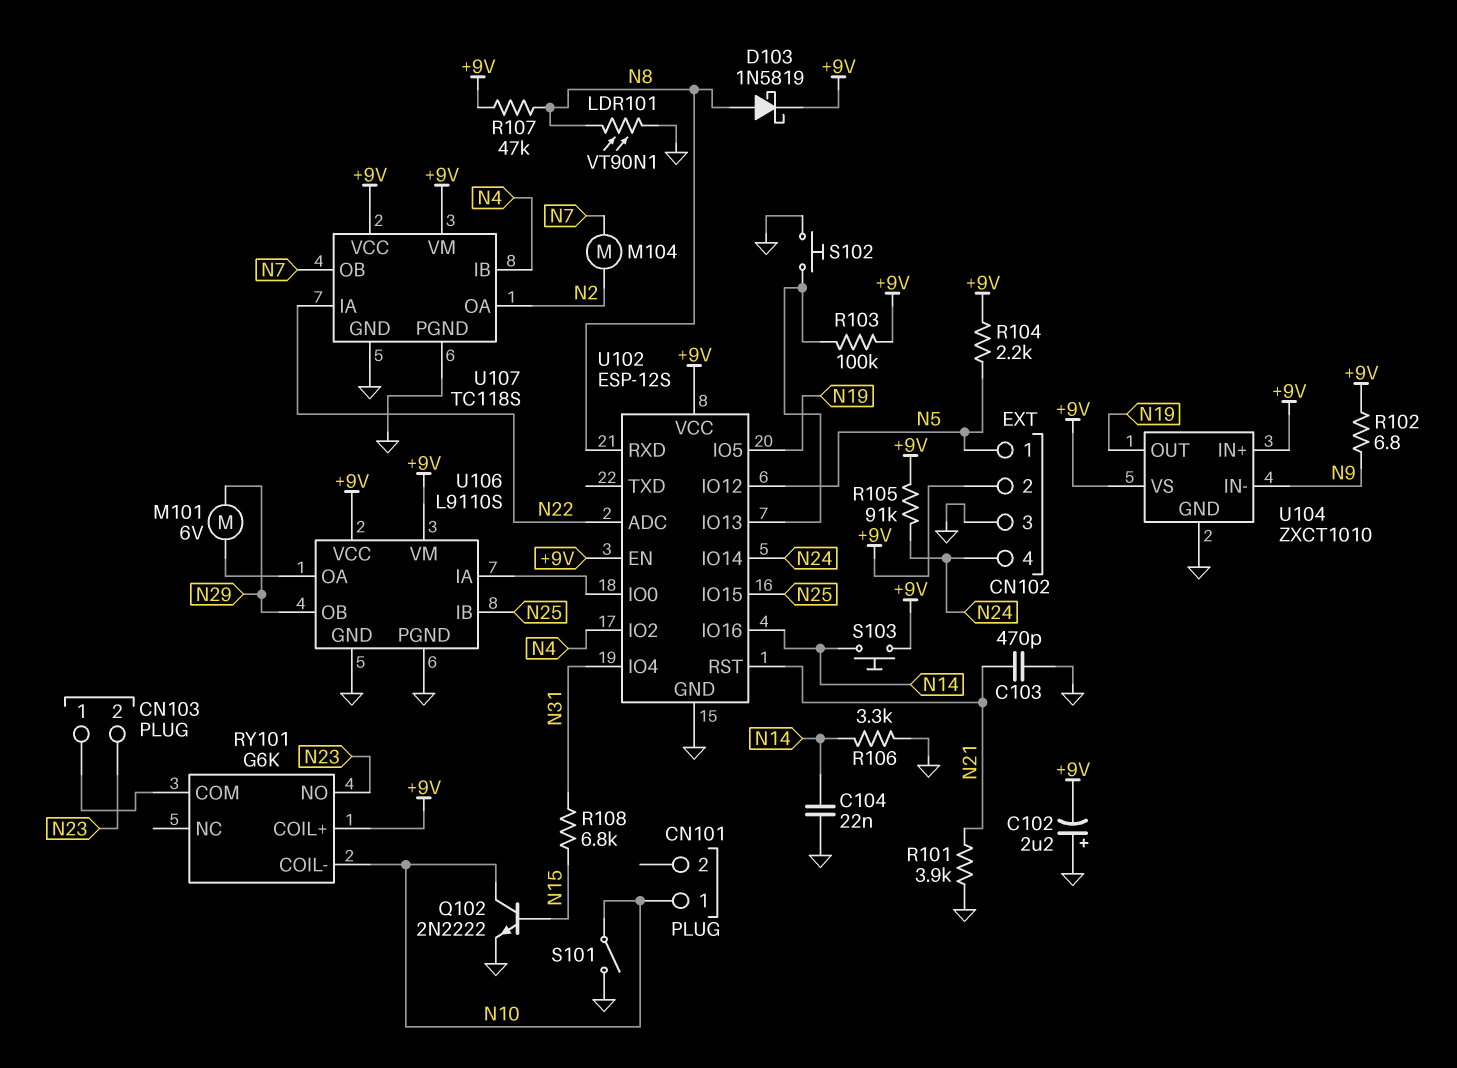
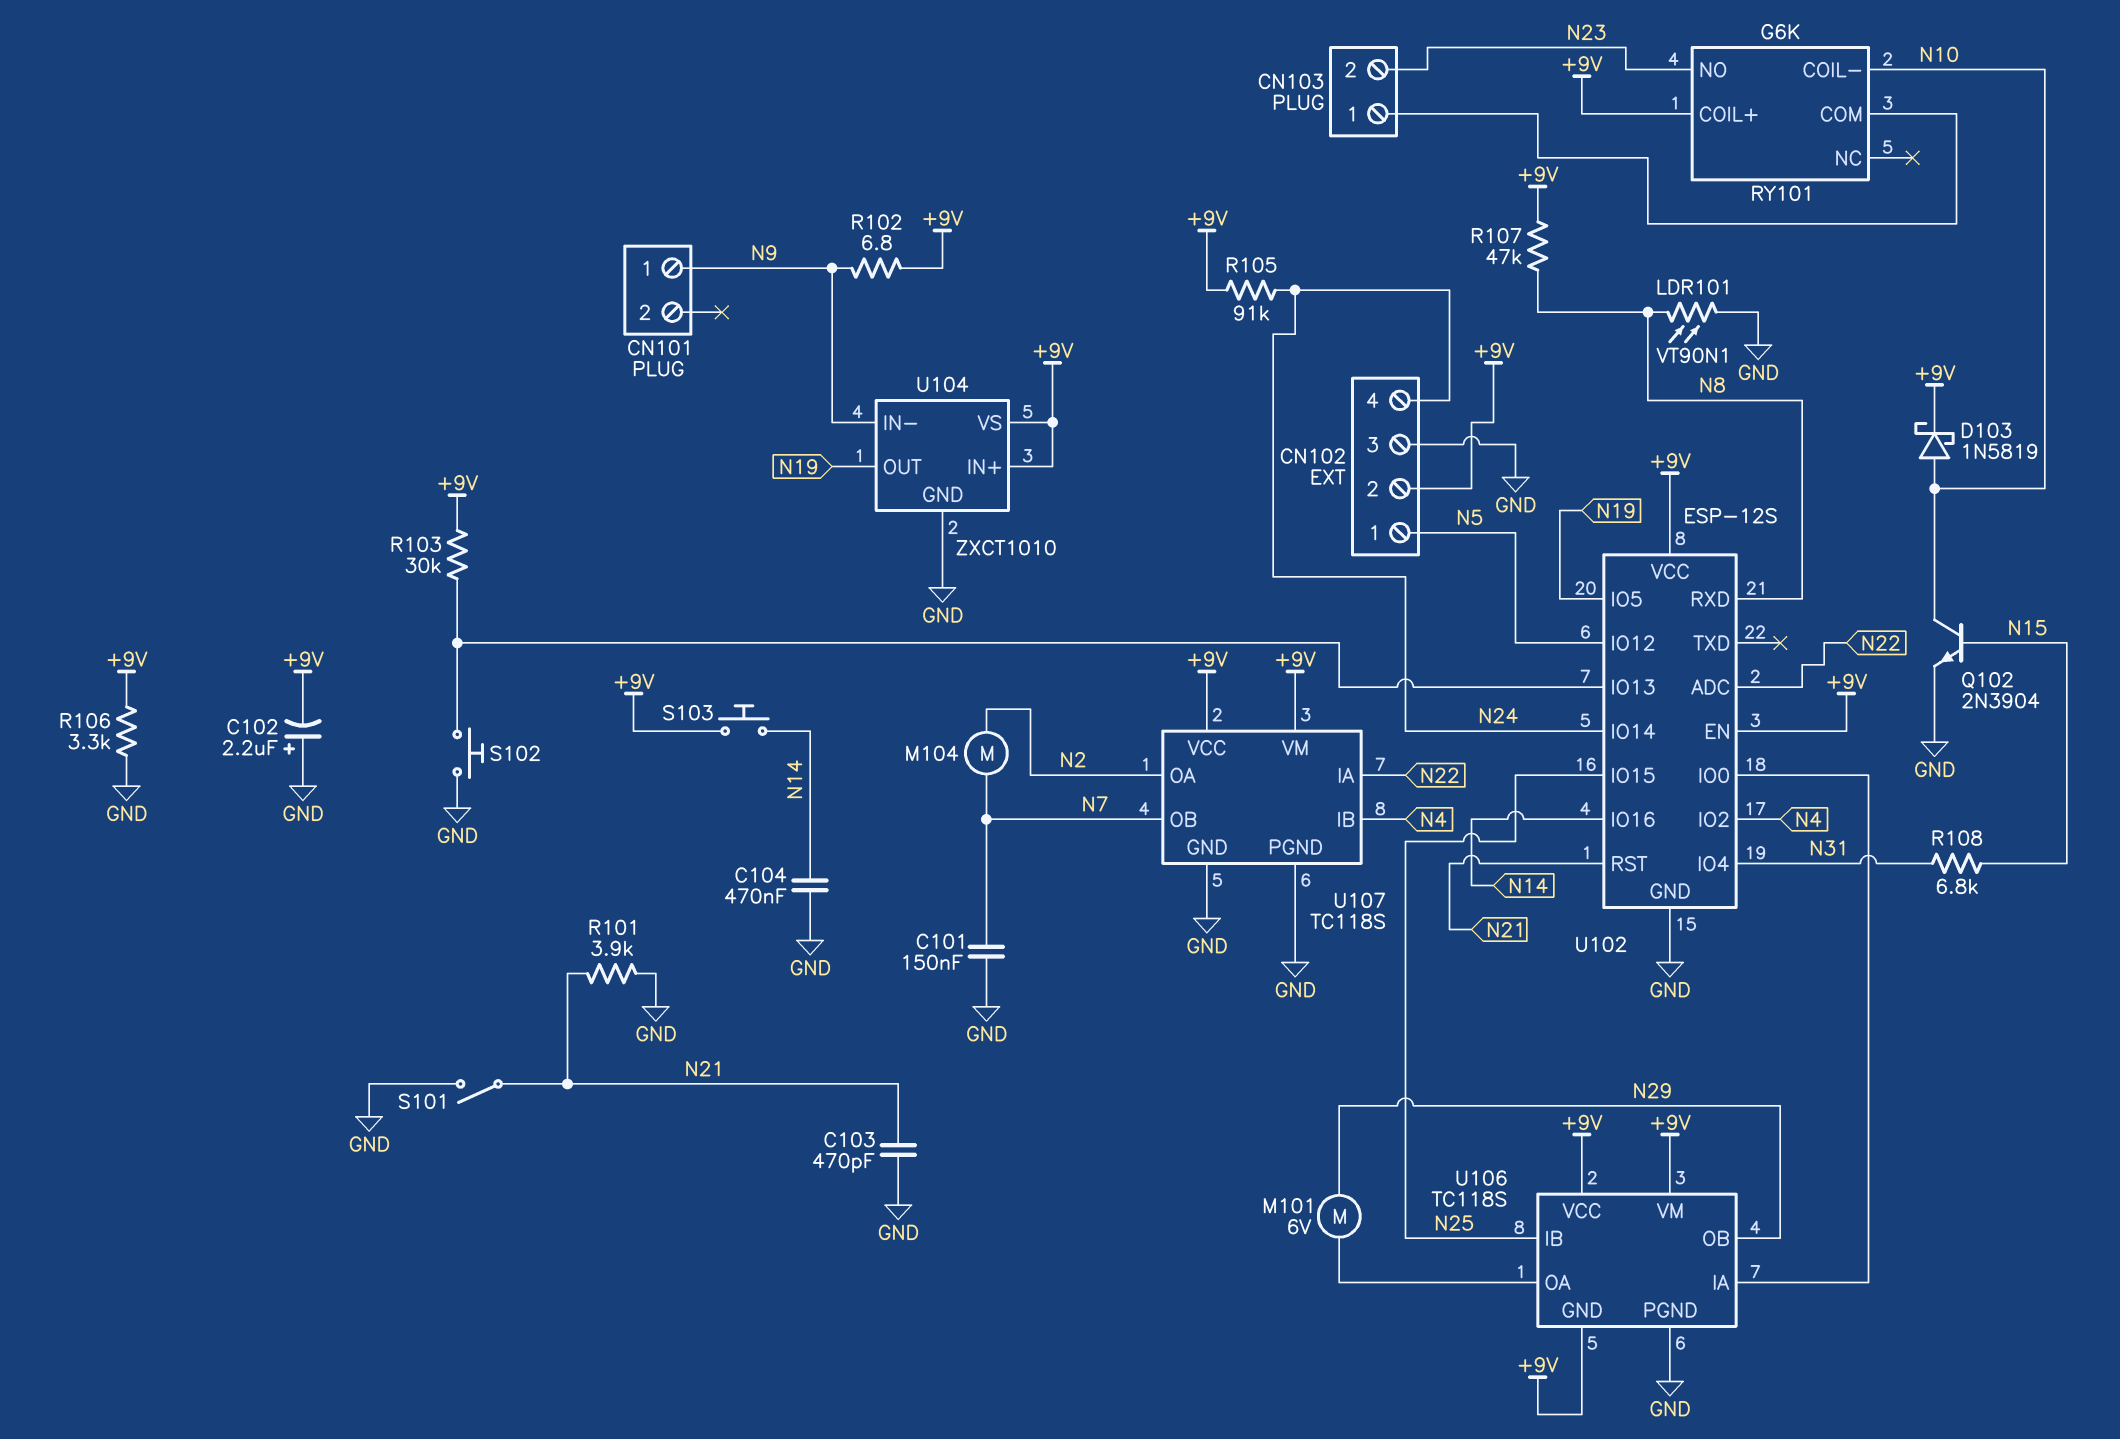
C101: none -> 150nF (GND, N7)
C104: 22nF (GND, N14) -> 470nF (GND, N14)
CN101 pin 1: N10 -> N9
D103: schottky 1N5819 (A N8, K +9V) -> schottky 1N5819 (A N10, K +9V)
Q102: NPN 2N2222 (B N15, C N10, E GND) -> NPN 2N3904 (B N15, C N10, E GND)
R103: 100k (+9V, U102/IO13) -> 30k (+9V, U102/IO13)
R104: 2.2k (+9V, N5) -> none
R106: 3.3k (GND, N14) -> 3.3k (+9V, GND)
S101: switch (GND, N10) -> switch (GND, N21)
U106: L9110S -> TC118S
U106 pin GND: GND -> +9V

